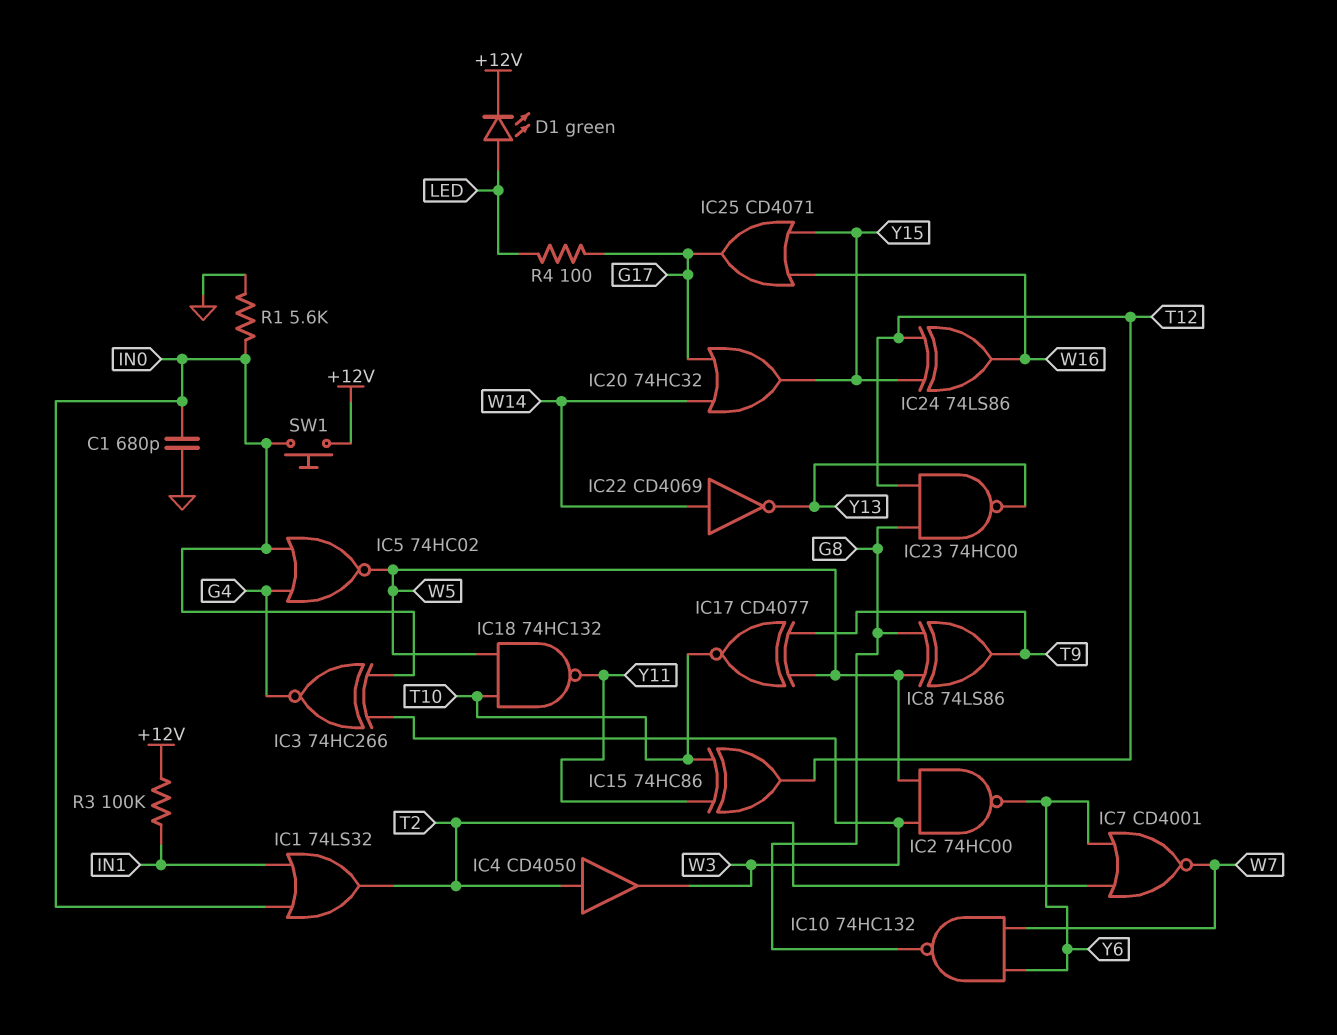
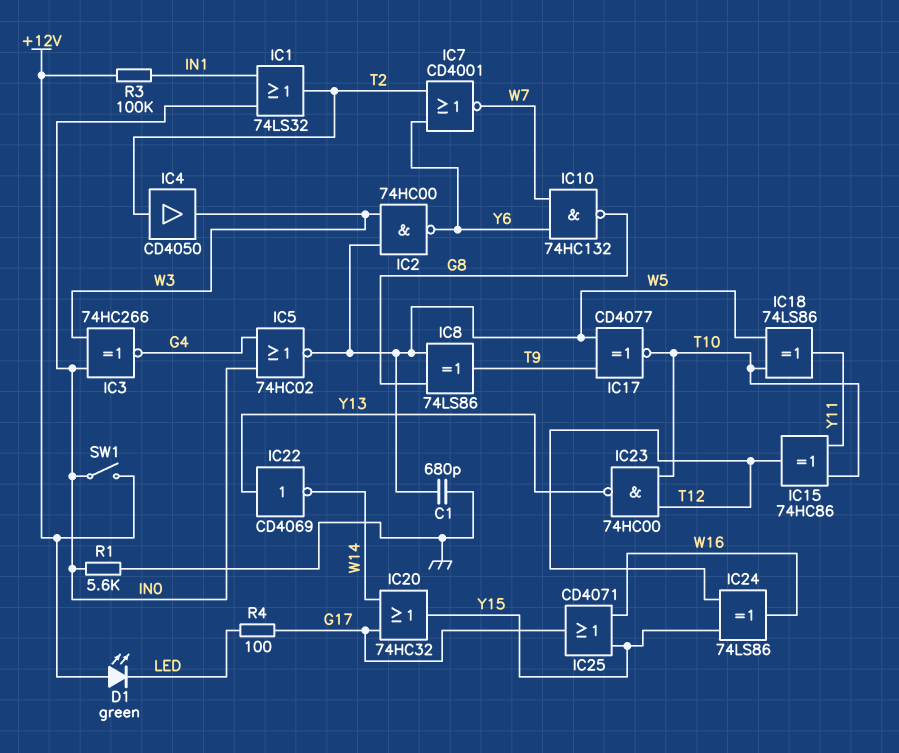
C1: 680pF (GND, IN0) -> 680pF (GND, W5)
D1: LED green (A LED, K +12V) -> LED green (A +12V, K LED)
IC18: NAND 74HC132 (in T10, in W5, out Y11) -> XOR 74LS86 (in T10, in W5, out Y11)
IC22: NOT CD4069 (in W14, out Y13) -> NOT CD4069 (in Y13, out W14)
IC23: NAND 74HC00 (in G8, in T12, out Y13) -> NAND 74HC00 (in T10, in T12, out Y13)
SW1: button (+12V, IN0) -> switch (+12V, IN0)

